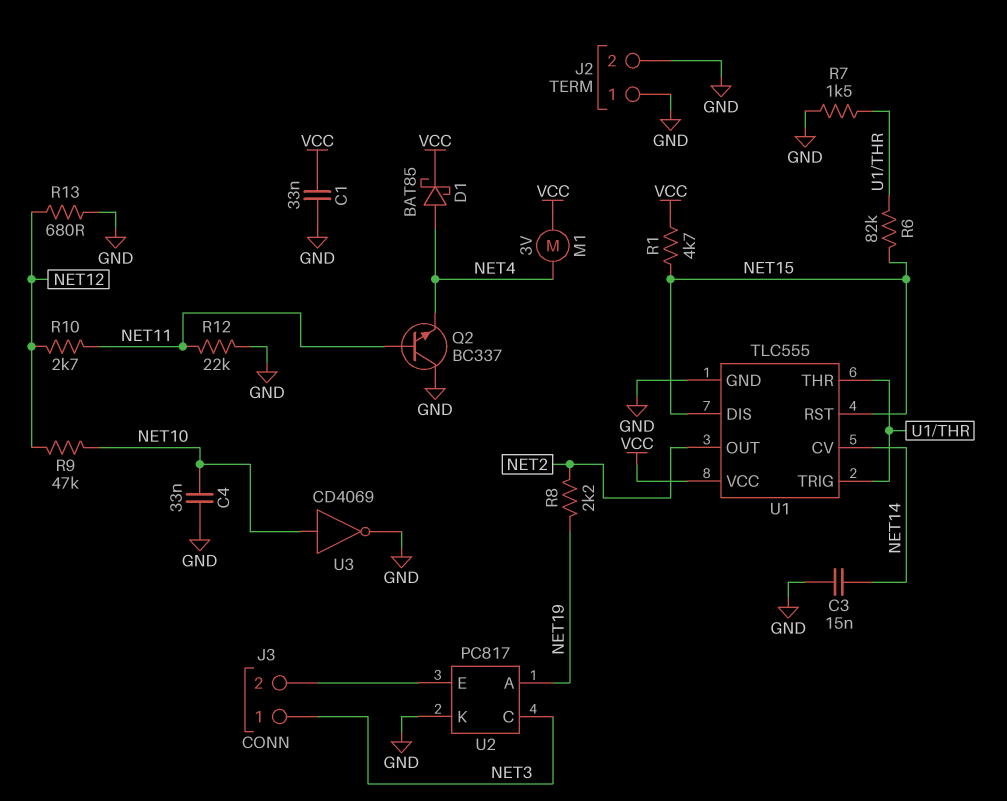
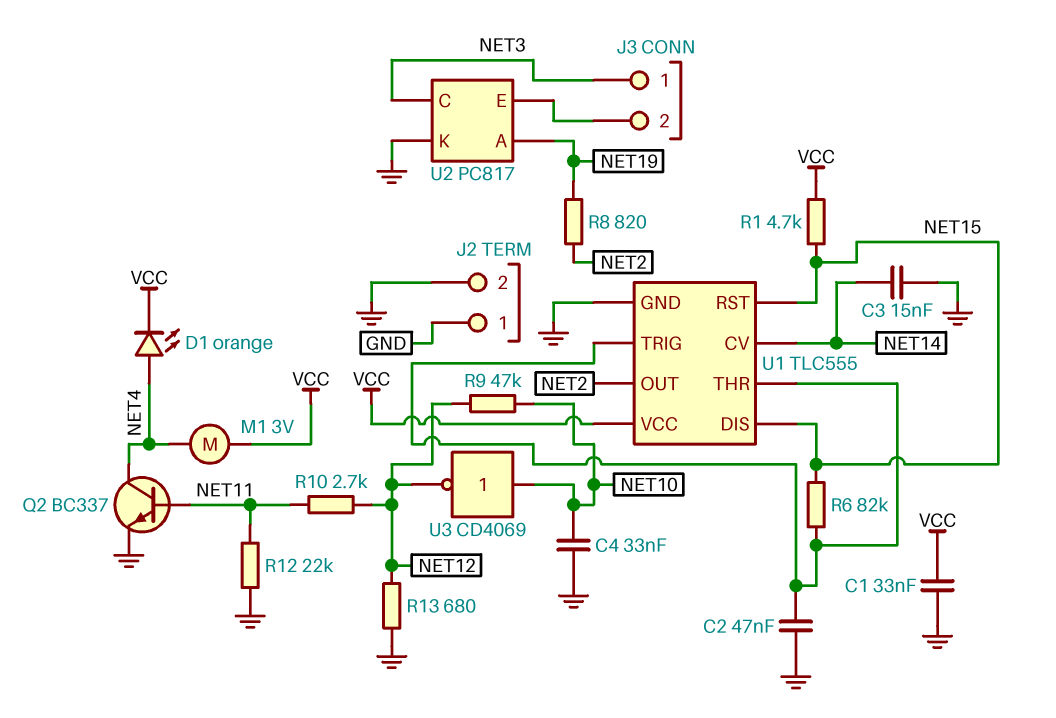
C2: none -> 47nF (GND, U1/THR)
D1: schottky BAT85 (A NET4, K VCC) -> LED orange (A NET4, K VCC)
Q2: NPN BC337 (B NET11, C GND, E NET4) -> NPN BC337 (B NET11, C NET4, E GND)
R7: 1.5k (GND, U1/THR) -> none
R8: 2.2k (NET2, NET19) -> 820 (NET2, NET19)
U3: NOT CD4069 (in NET10, out GND) -> NOT CD4069 (in NET10, out NET12)

